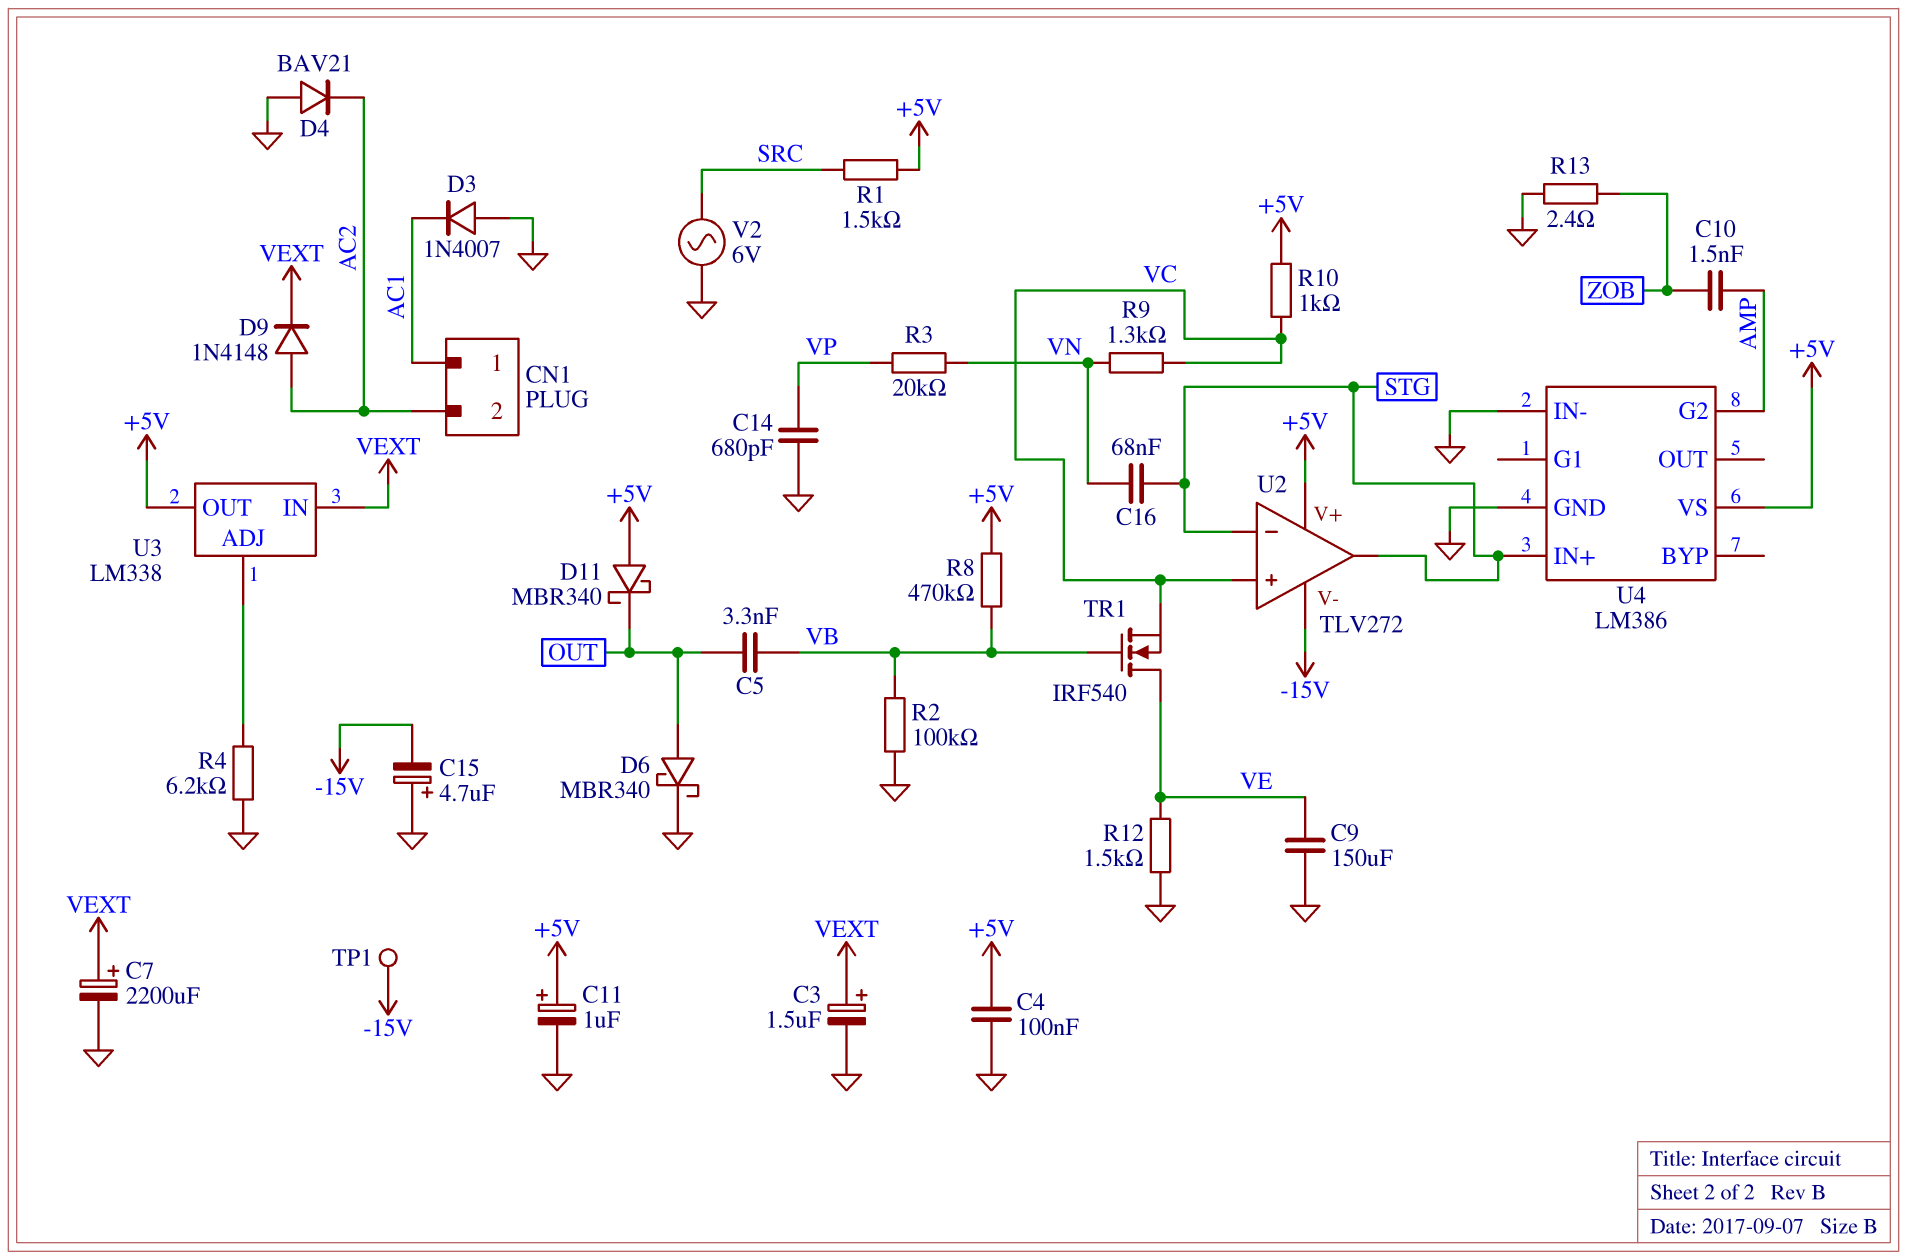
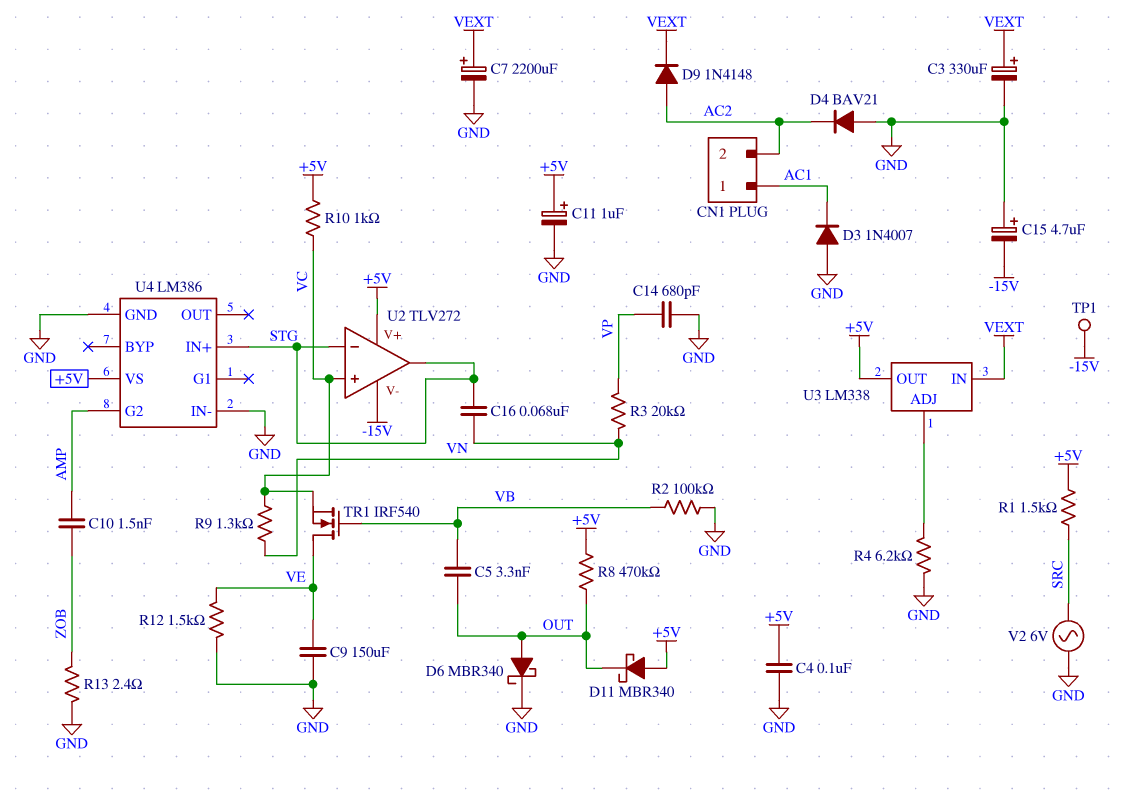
C3: 1.5uF (plus VEXT, minus GND) -> 330uF (plus VEXT, minus GND)
R8: 470k (+5V, VB) -> 470k (+5V, OUT)

